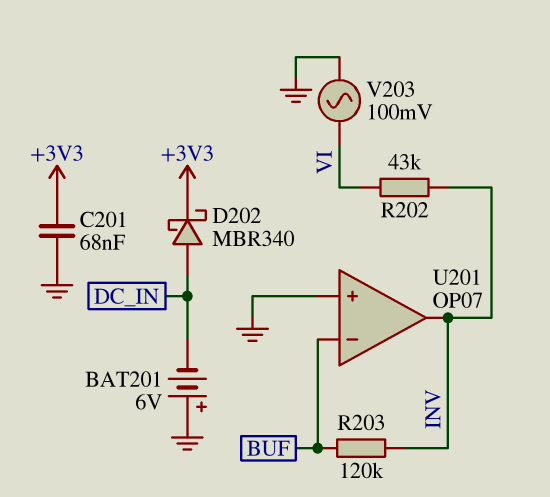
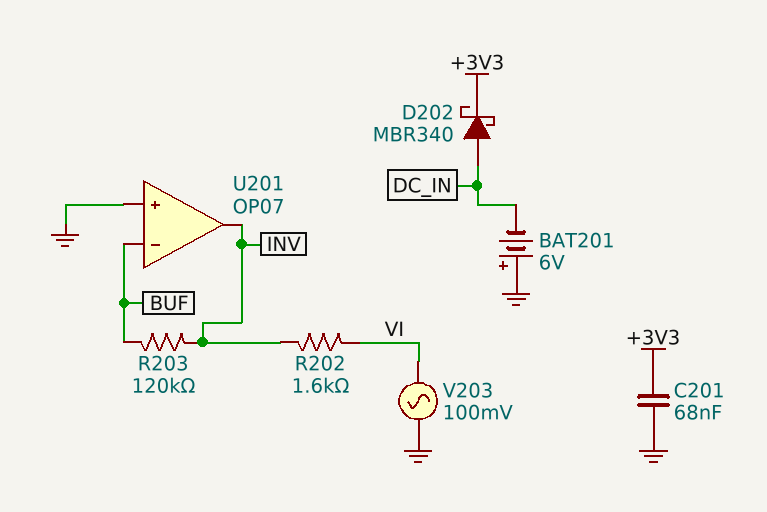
R202: 43k (INV, VI) -> 1.6k (INV, VI)

